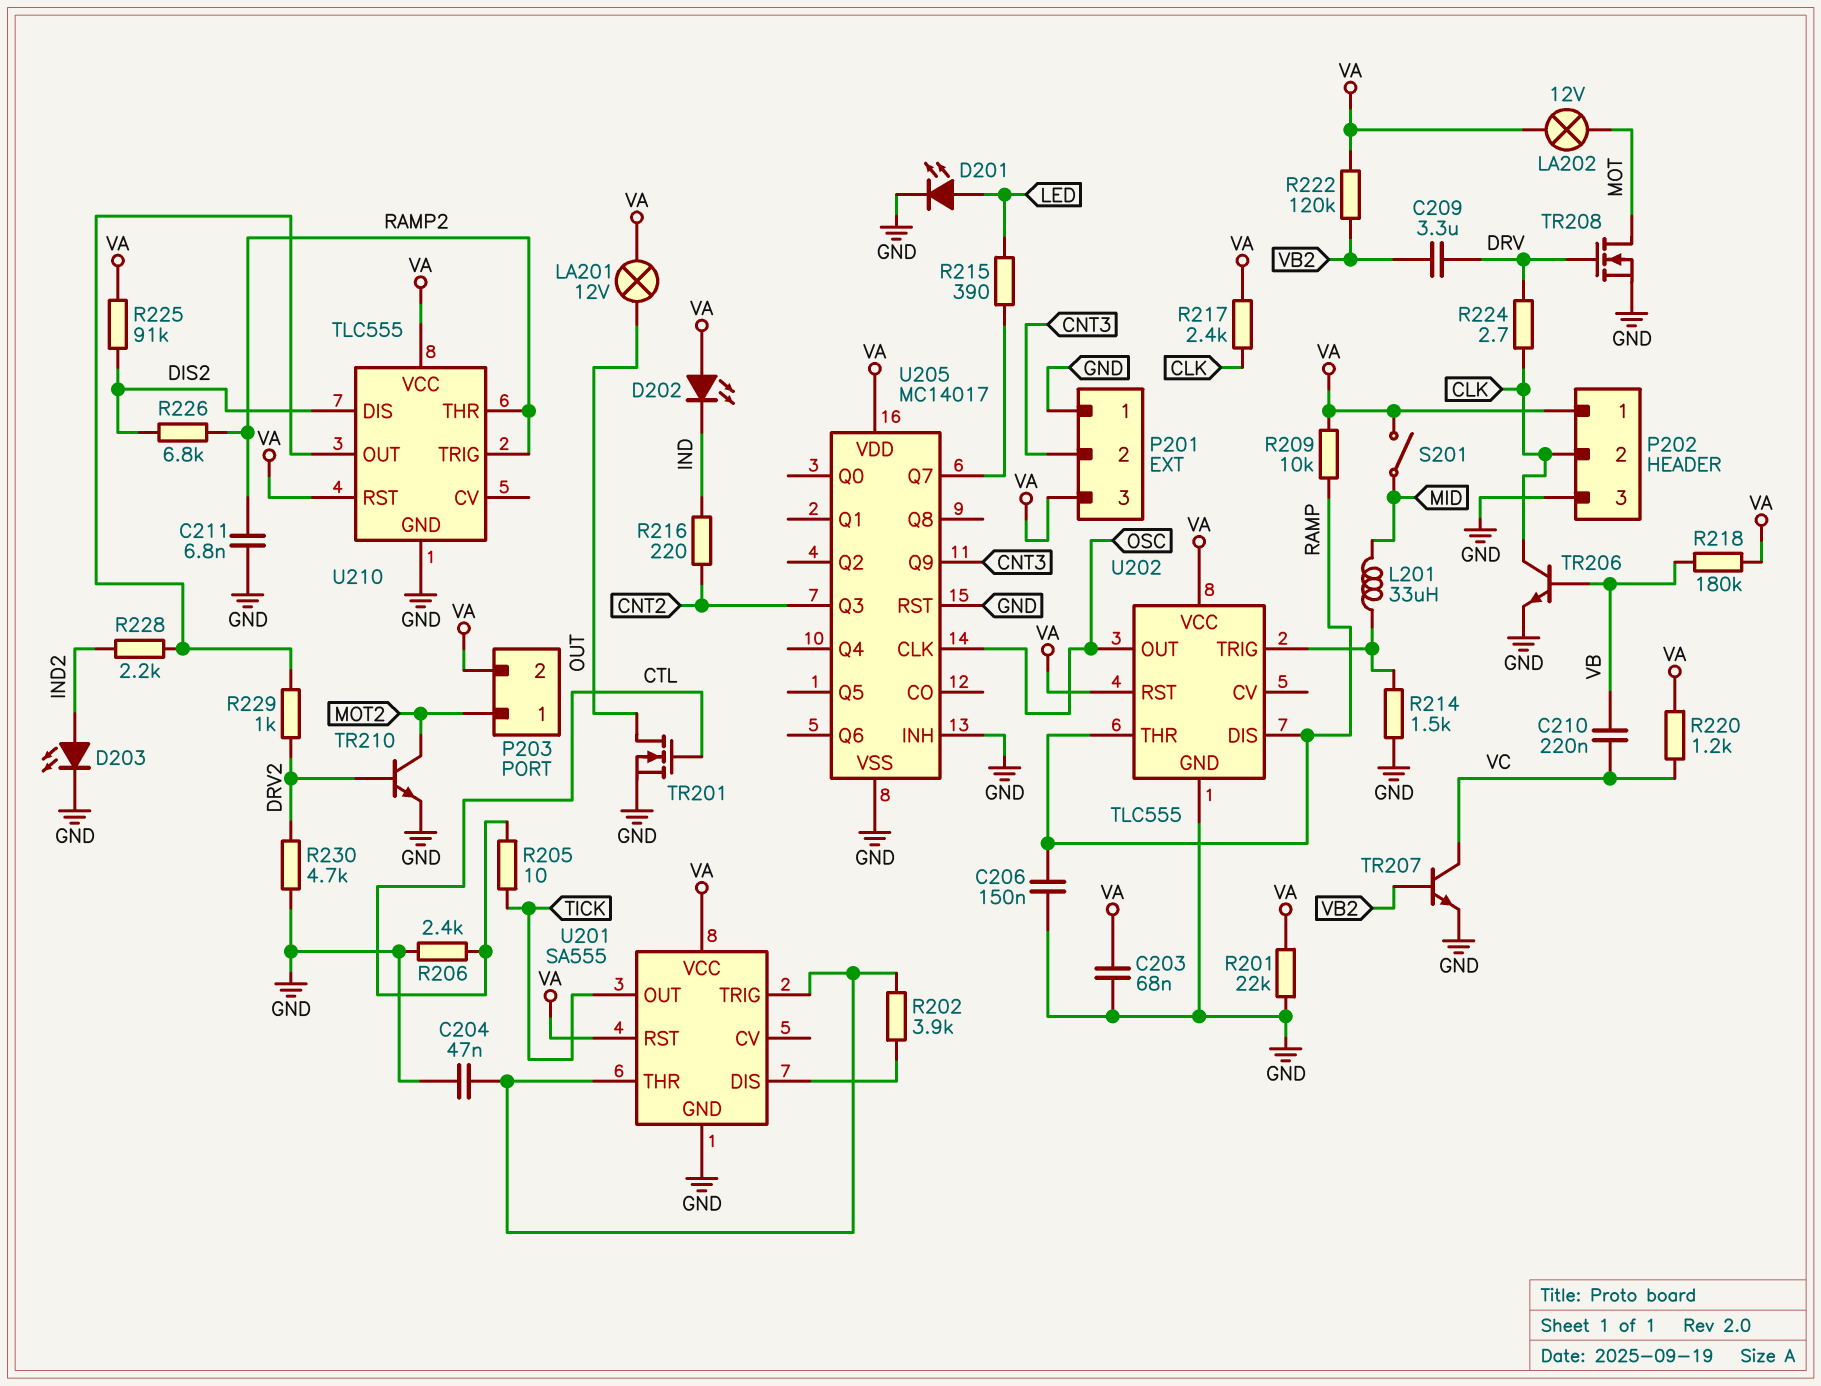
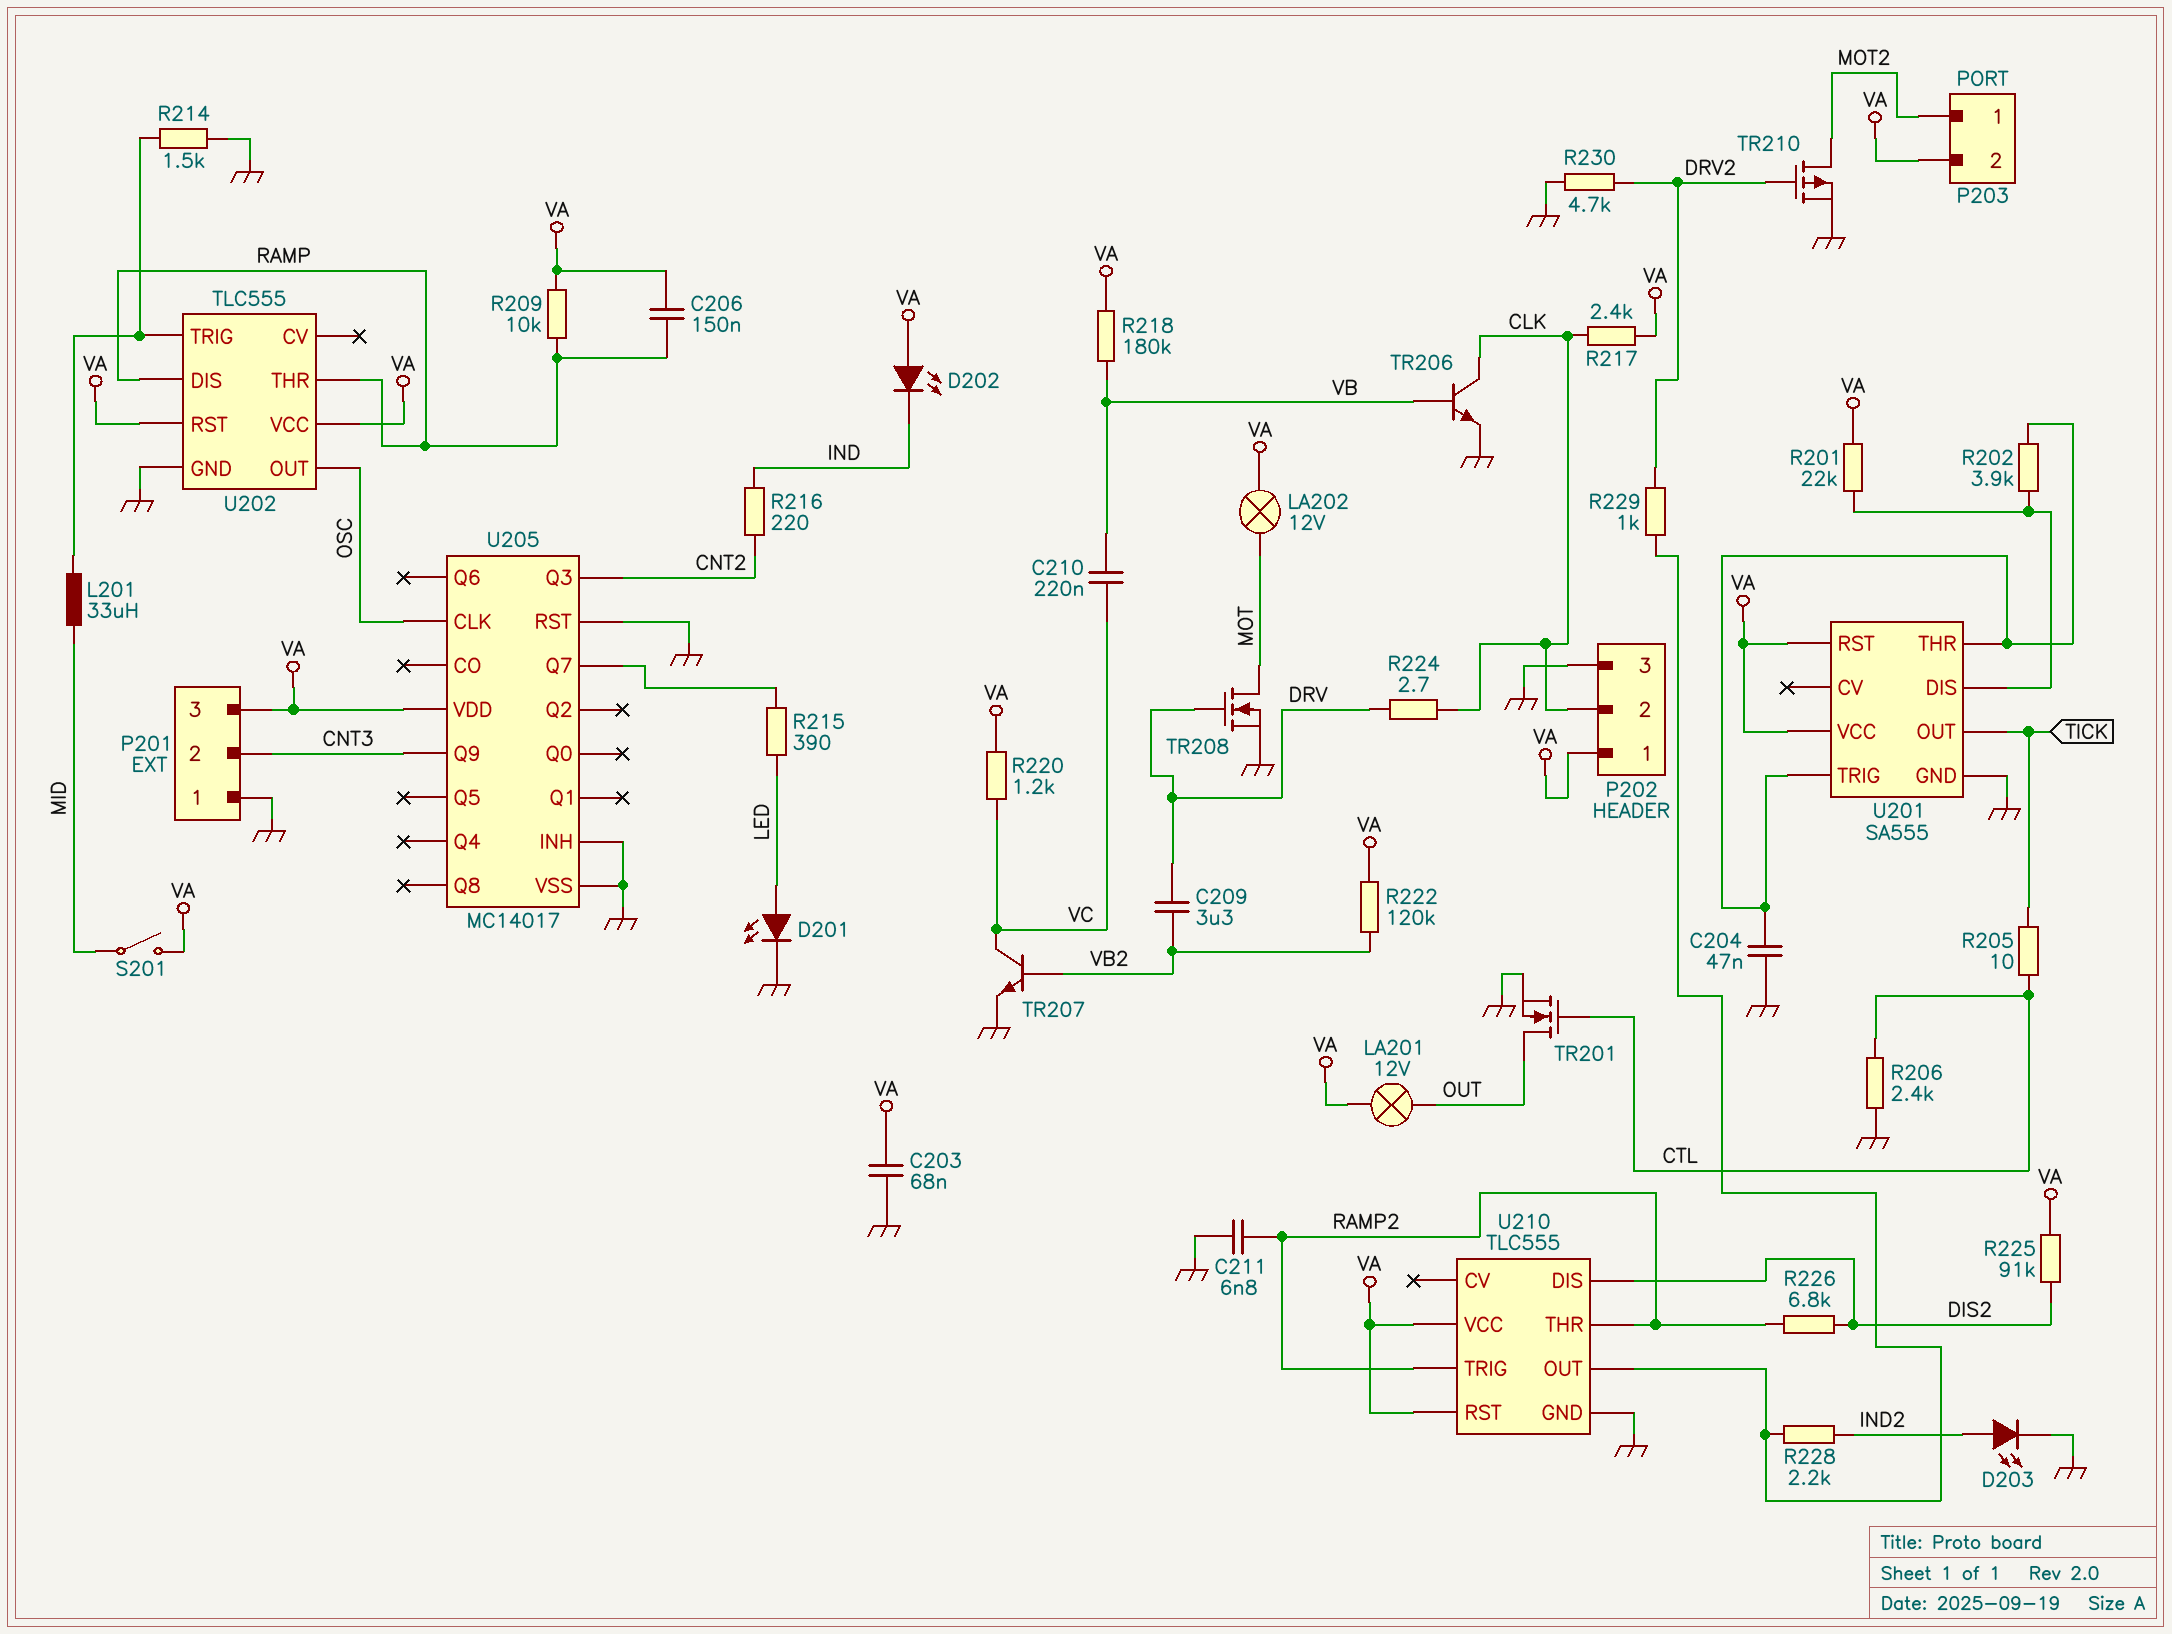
C206: 150nF (GND, RAMP) -> 150nF (RAMP, VA)
R201: 22k (GND, VA) -> 22k (U201/DIS, VA)
TR210: NPN (B DRV2, C MOT2, E GND) -> PMOS (G DRV2, D MOT2, S GND)

